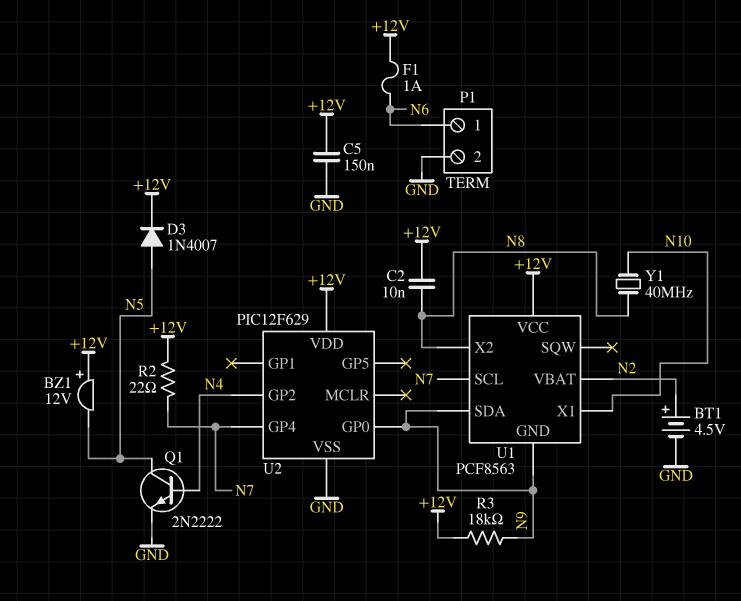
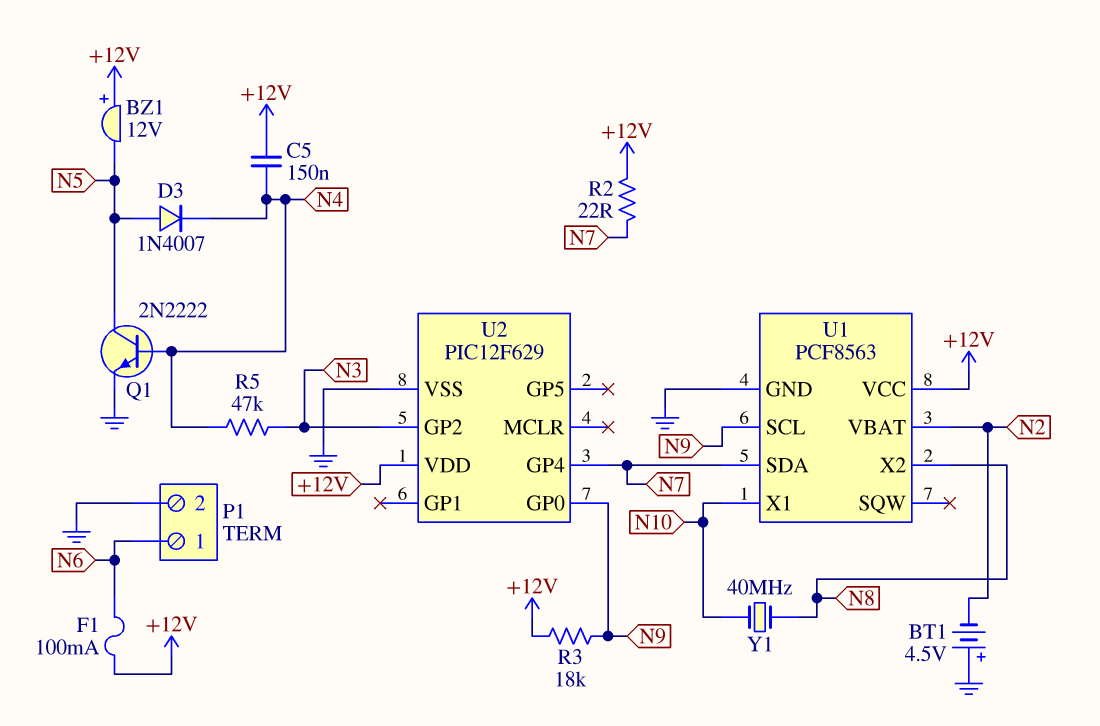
BT1: 4.5V (plus N2, minus GND) -> 4.5V (plus GND, minus N2)
C2: 10nF (+12V, N8) -> none
C5: 150nF (+12V, GND) -> 150nF (+12V, N4)
D3: diode 1N4007 (A N5, K +12V) -> diode 1N4007 (A N5, K N4)
F1: 1A (+12V, N6) -> 100mA (+12V, N6)
R5: none -> 47k (N3, N4)
U1 pin GND: N9 -> GND
U1 pin SCL: N7 -> N9
U1 pin SDA: N9 -> N7
U2 pin GP2: N4 -> N3

